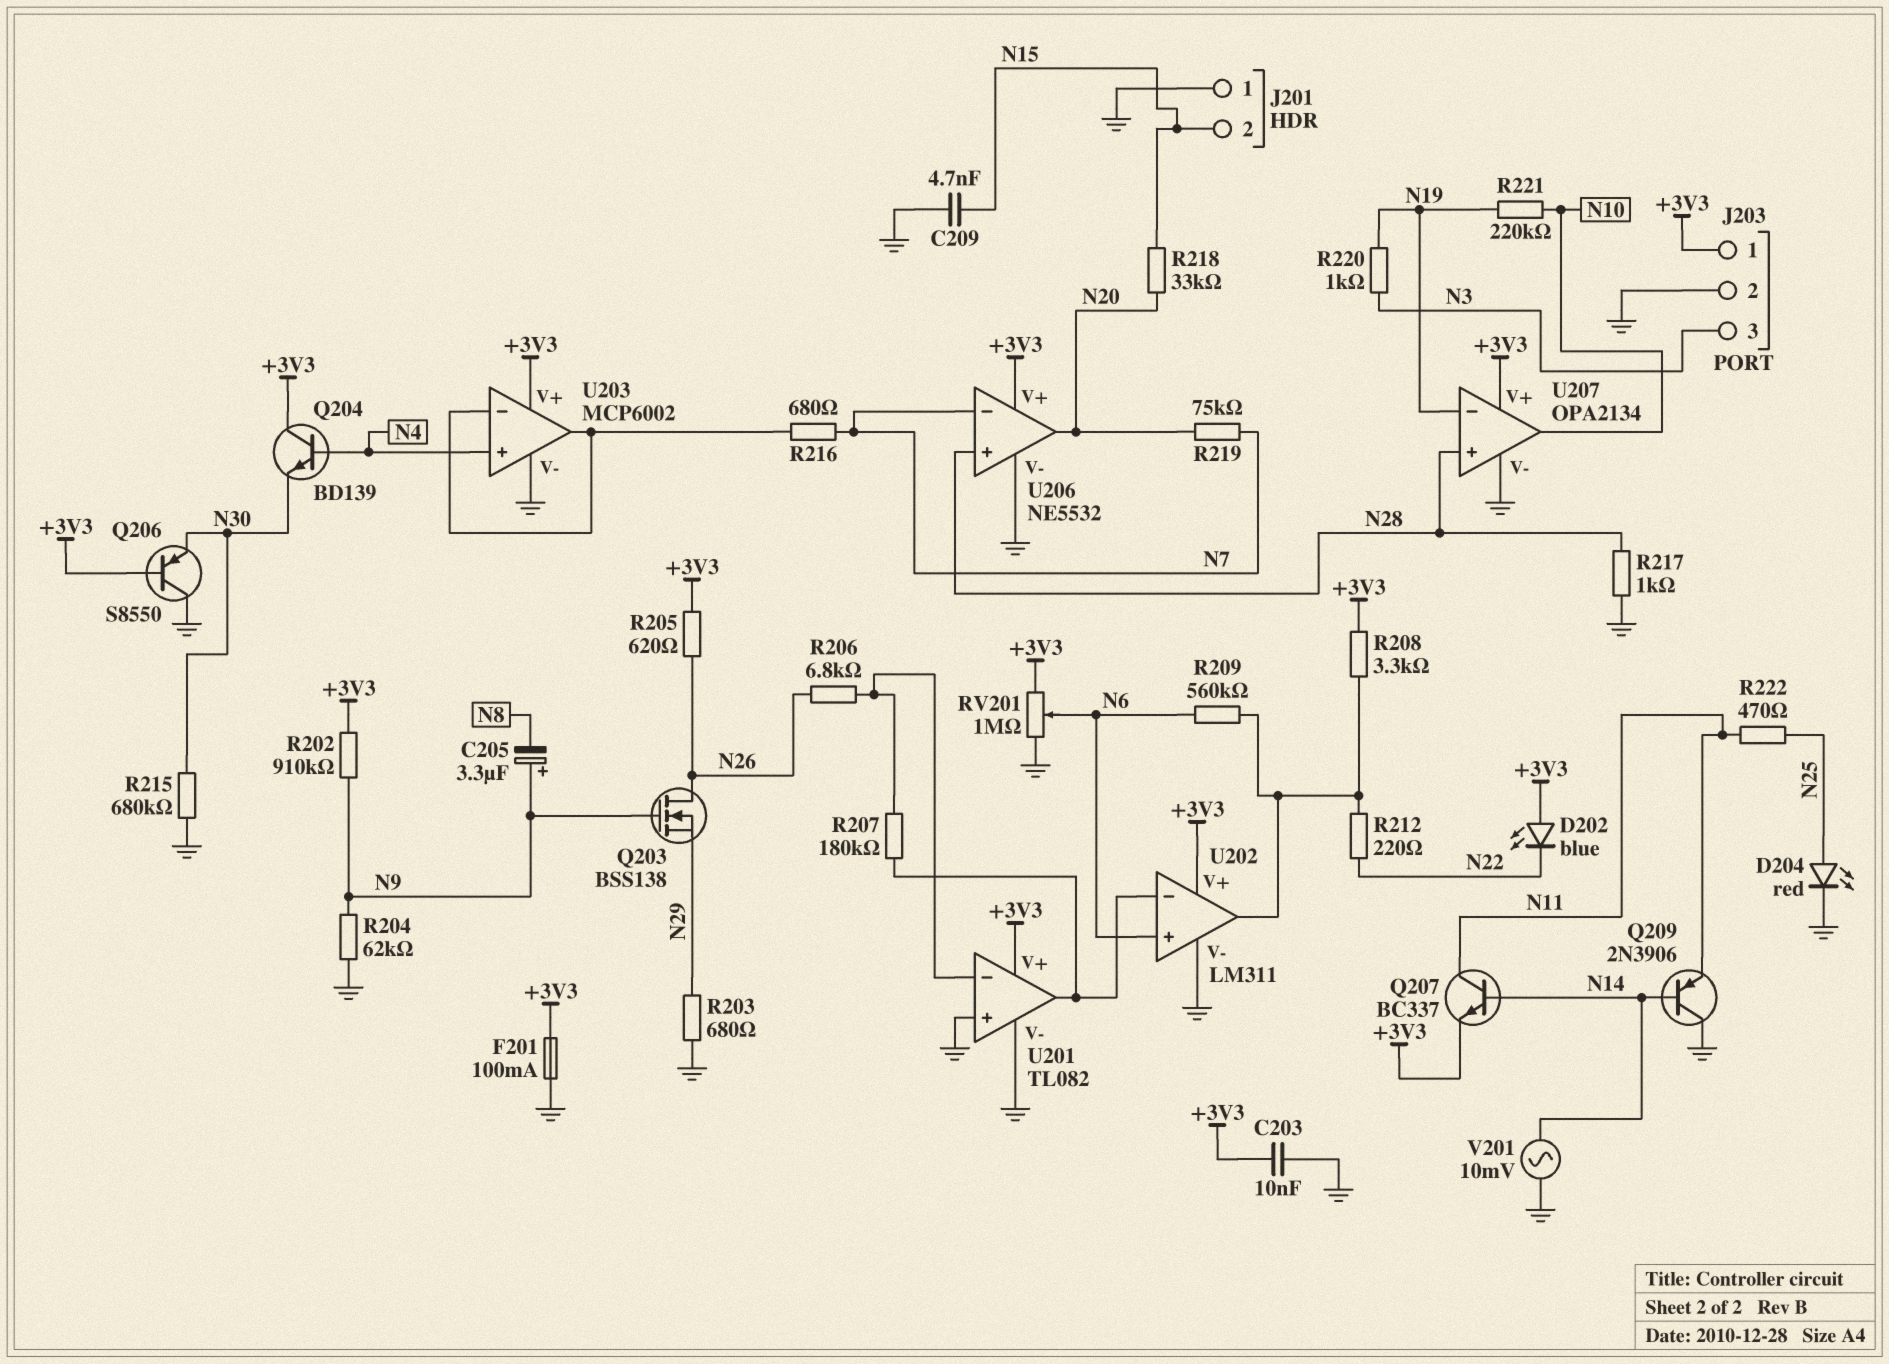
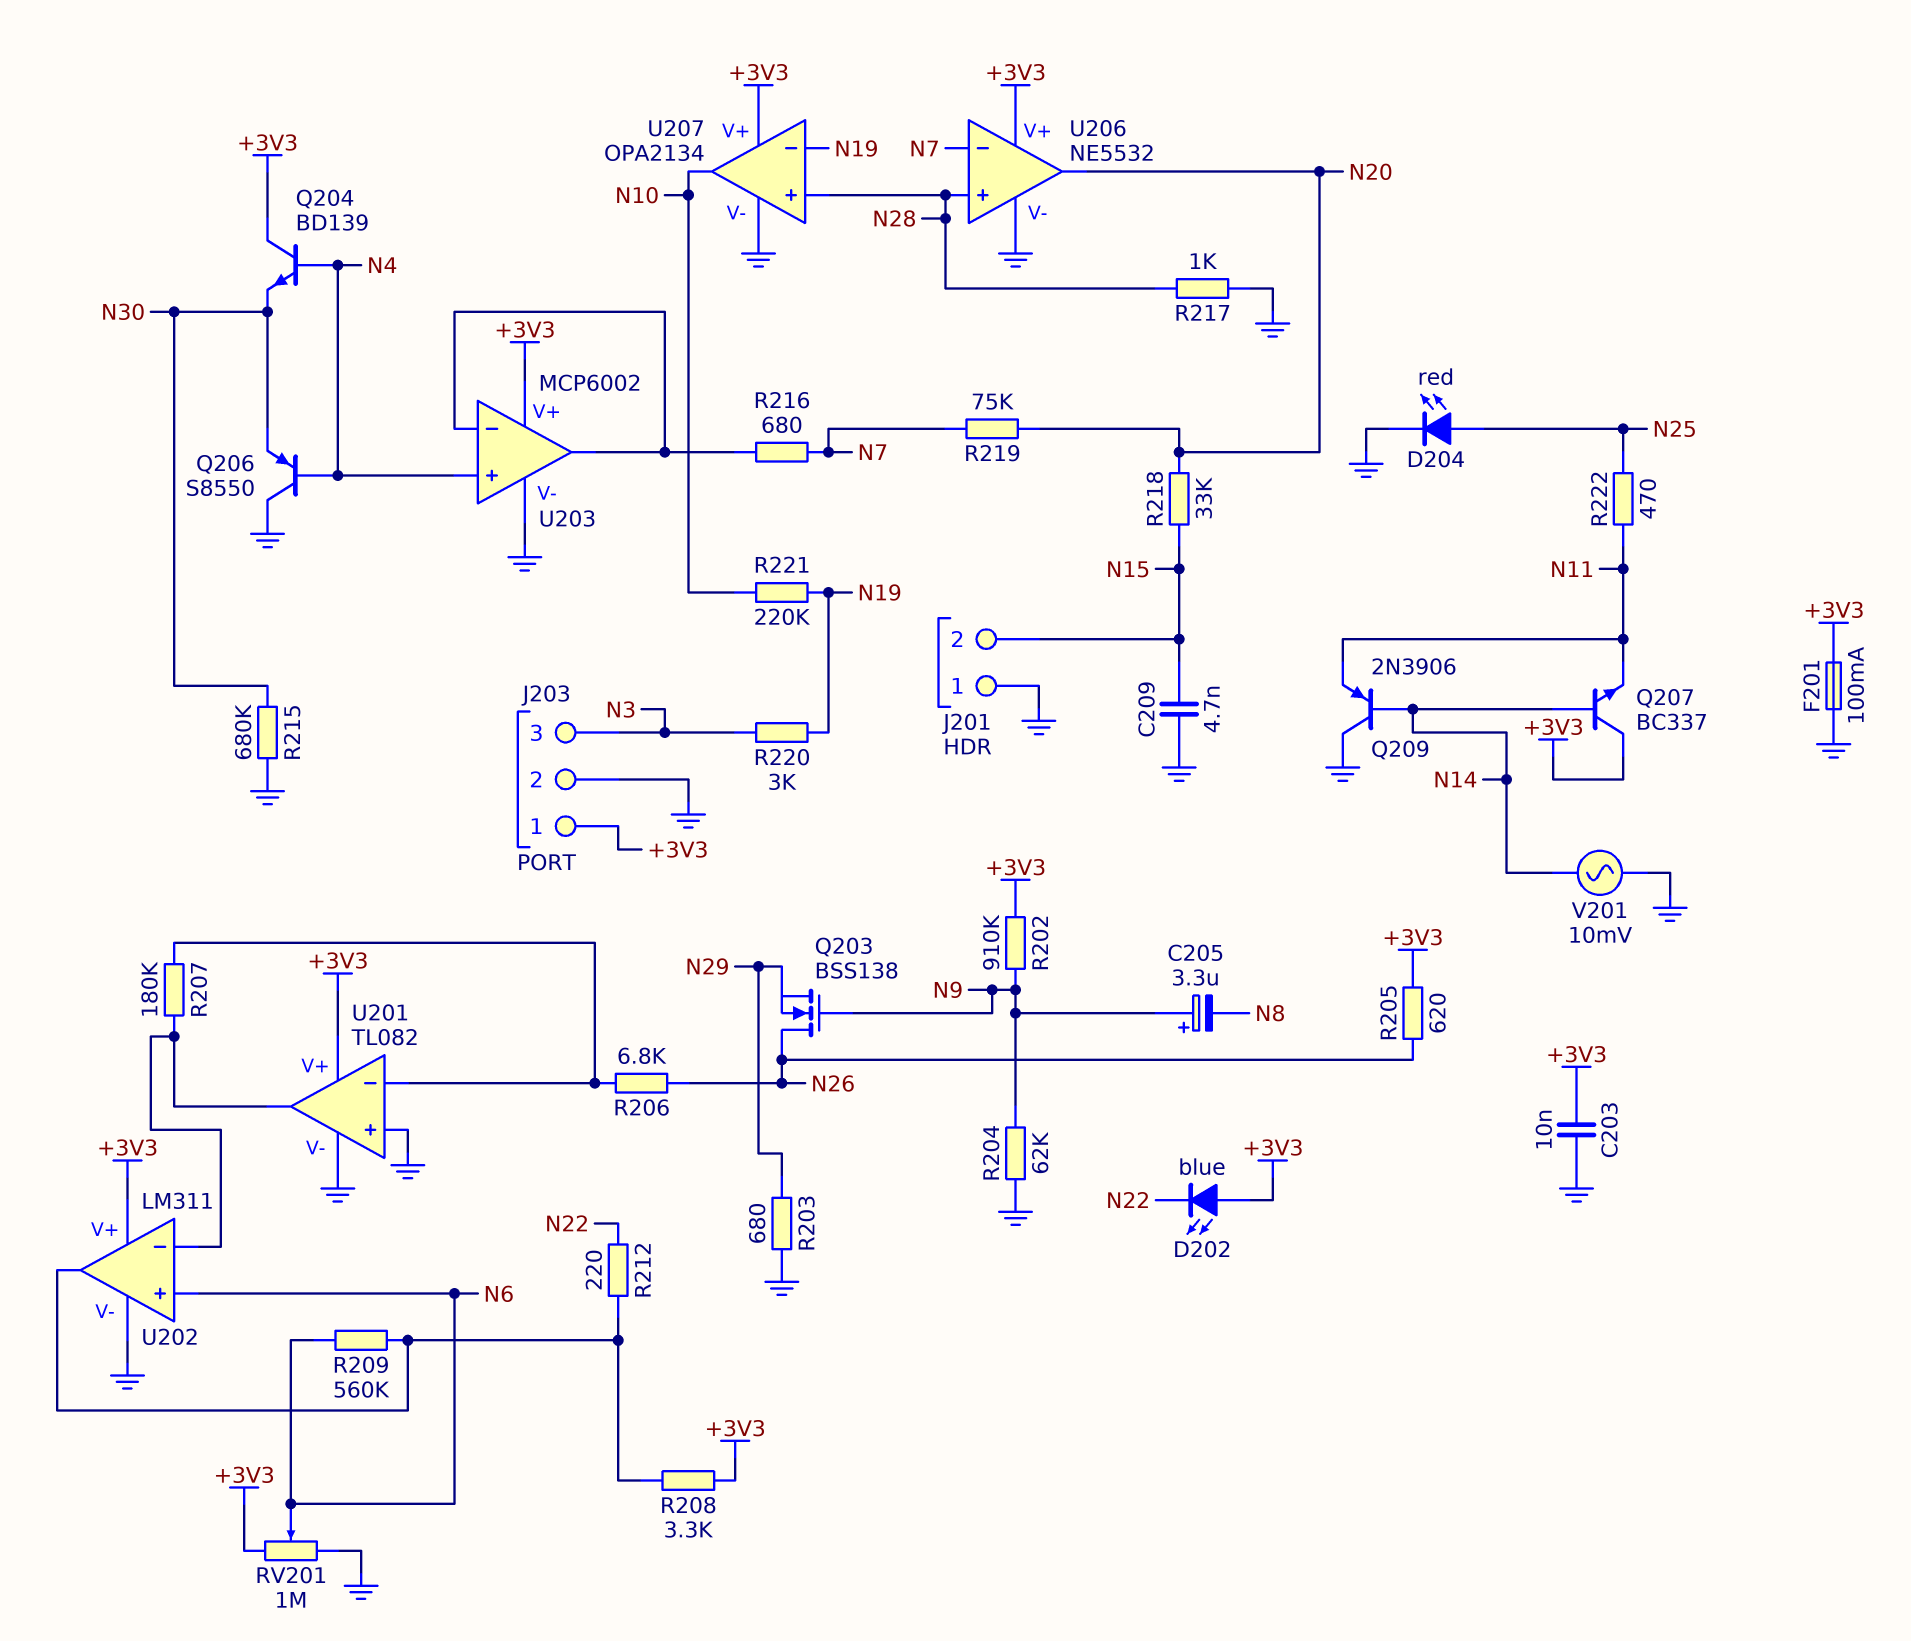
Q206: PNP S8550 (B +3V3, C GND, E N30) -> PNP S8550 (B N4, C GND, E N30)
Q207: NPN BC337 (B N14, C N11, E +3V3) -> NPN BC337 (B N14, C +3V3, E N11)
R220: 1k (N3, N19) -> 3k (N3, N19)

